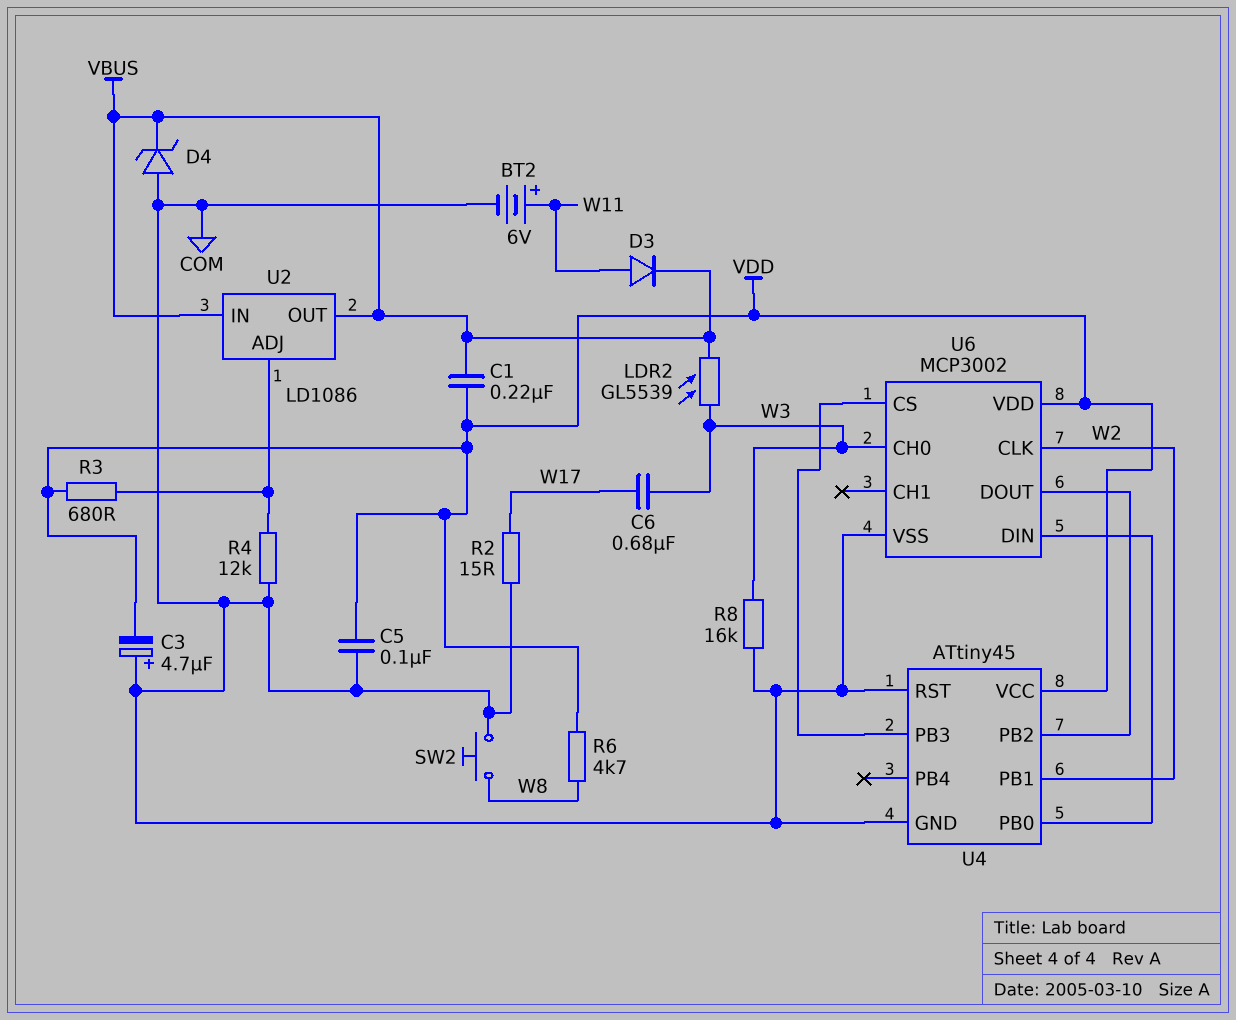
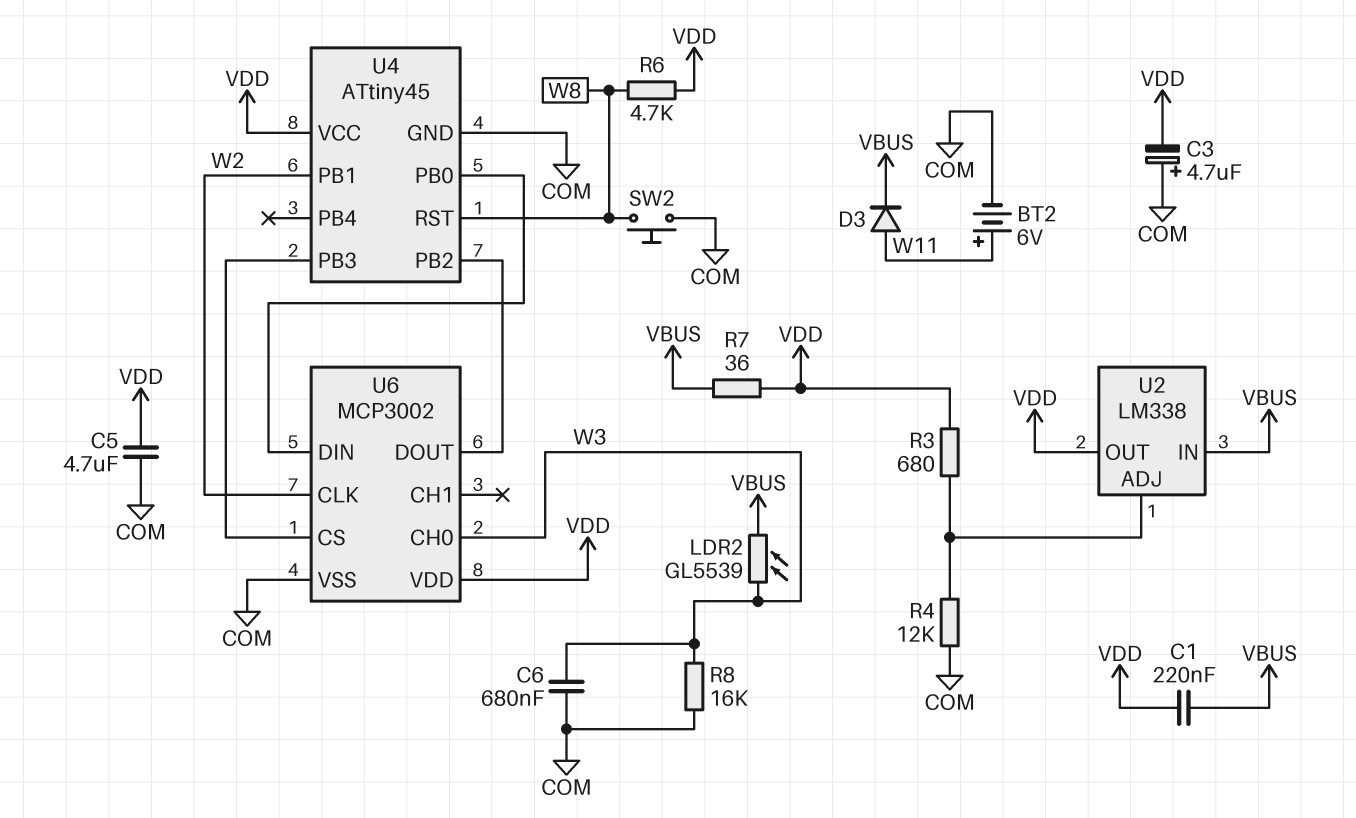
C5: 100nF (COM, VDD) -> 4.7uF (COM, VDD)
C6: 680nF (W3, W17) -> 680nF (COM, W3)
D4: zener (A COM, K VBUS) -> none
R2: 15 (COM, W17) -> none
R7: none -> 36 (VBUS, VDD)
U2: LD1086 -> LM338
U2 pin OUT: VBUS -> VDD
U4 pin RST: COM -> W8

